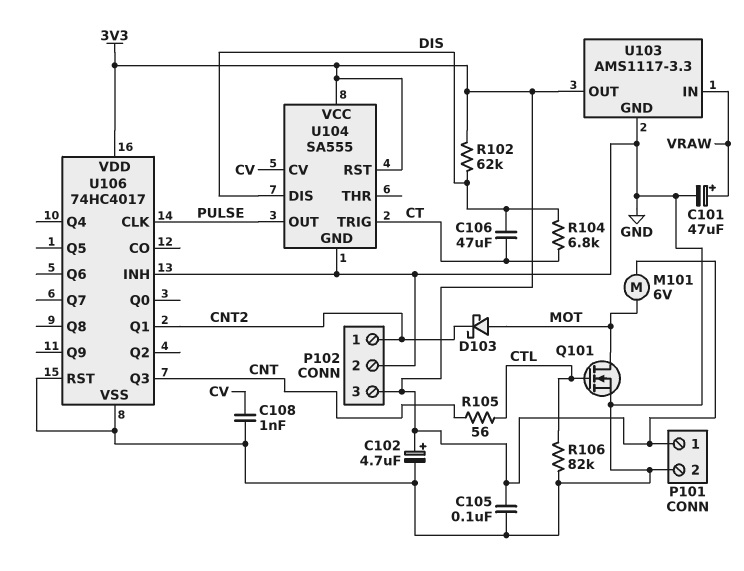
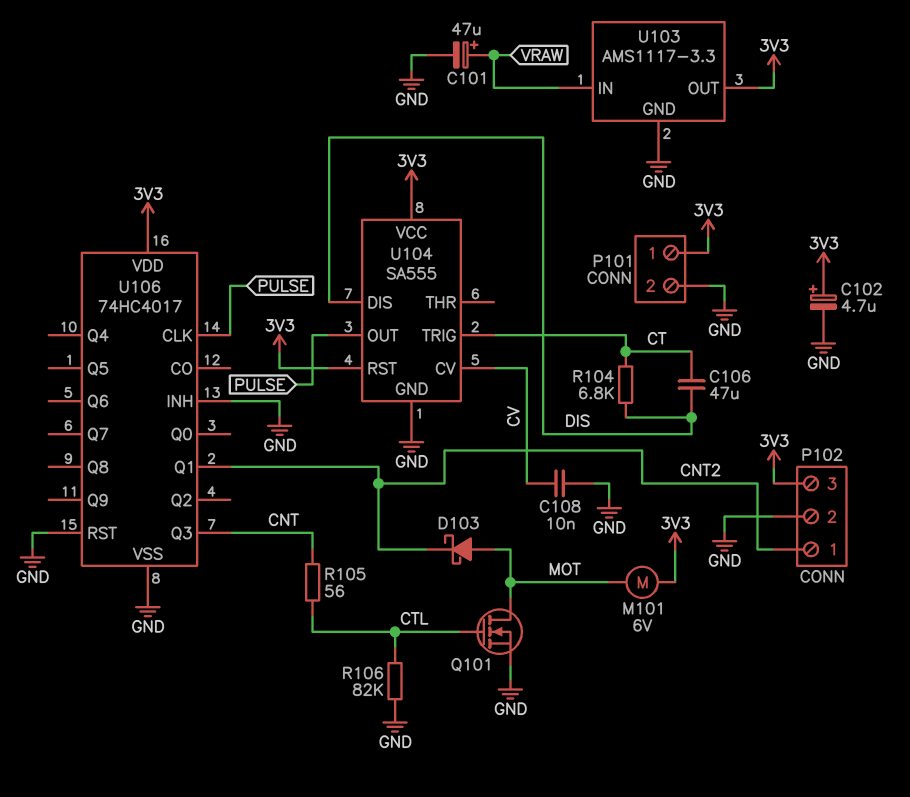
C105: 100nF (3V3, GND) -> none
C108: 1nF (CV, GND) -> 10nF (CV, GND)
R102: 62k (3V3, DIS) -> none

